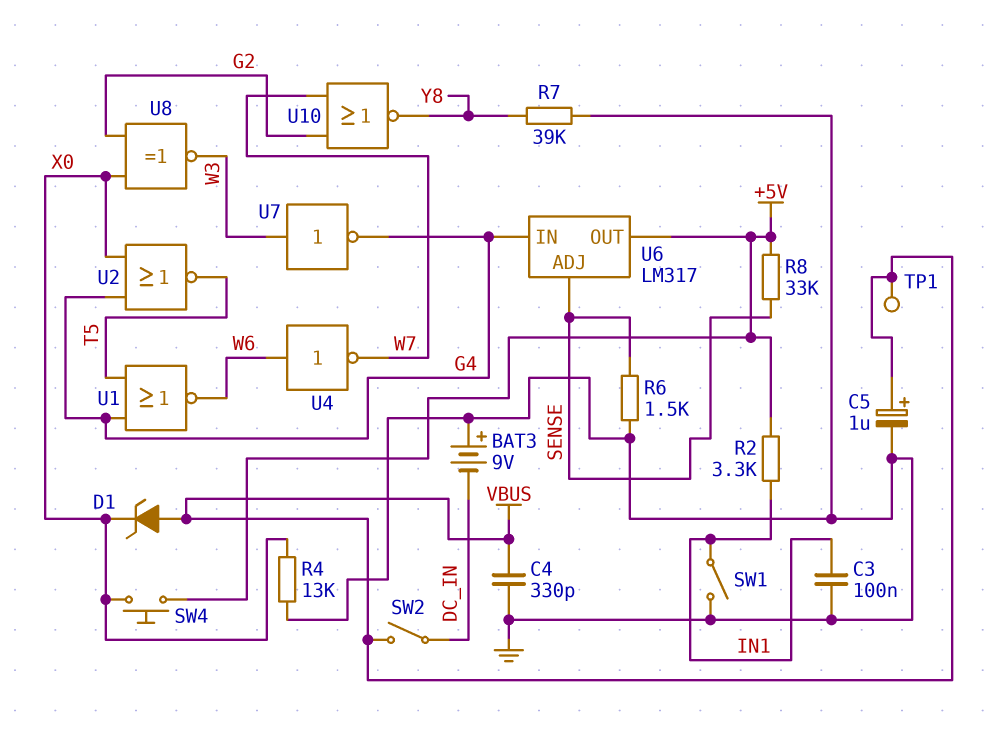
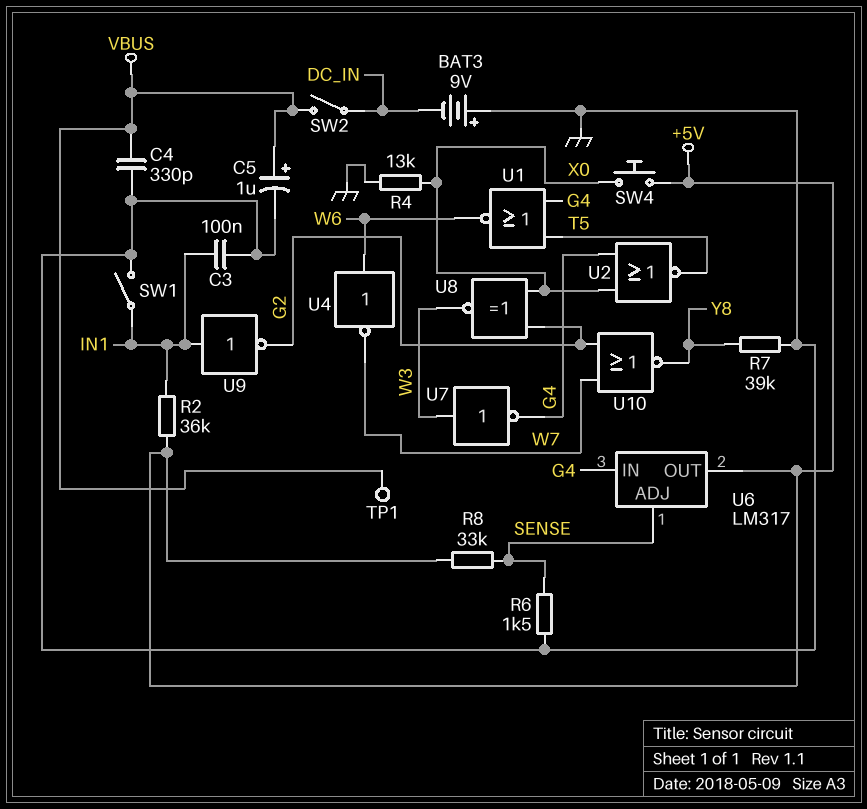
D1: zener (A VBUS, K X0) -> none
R2: 3.3k (+5V, IN1) -> 36k (+5V, IN1)
U9: none -> NOT (in IN1, out G2)

